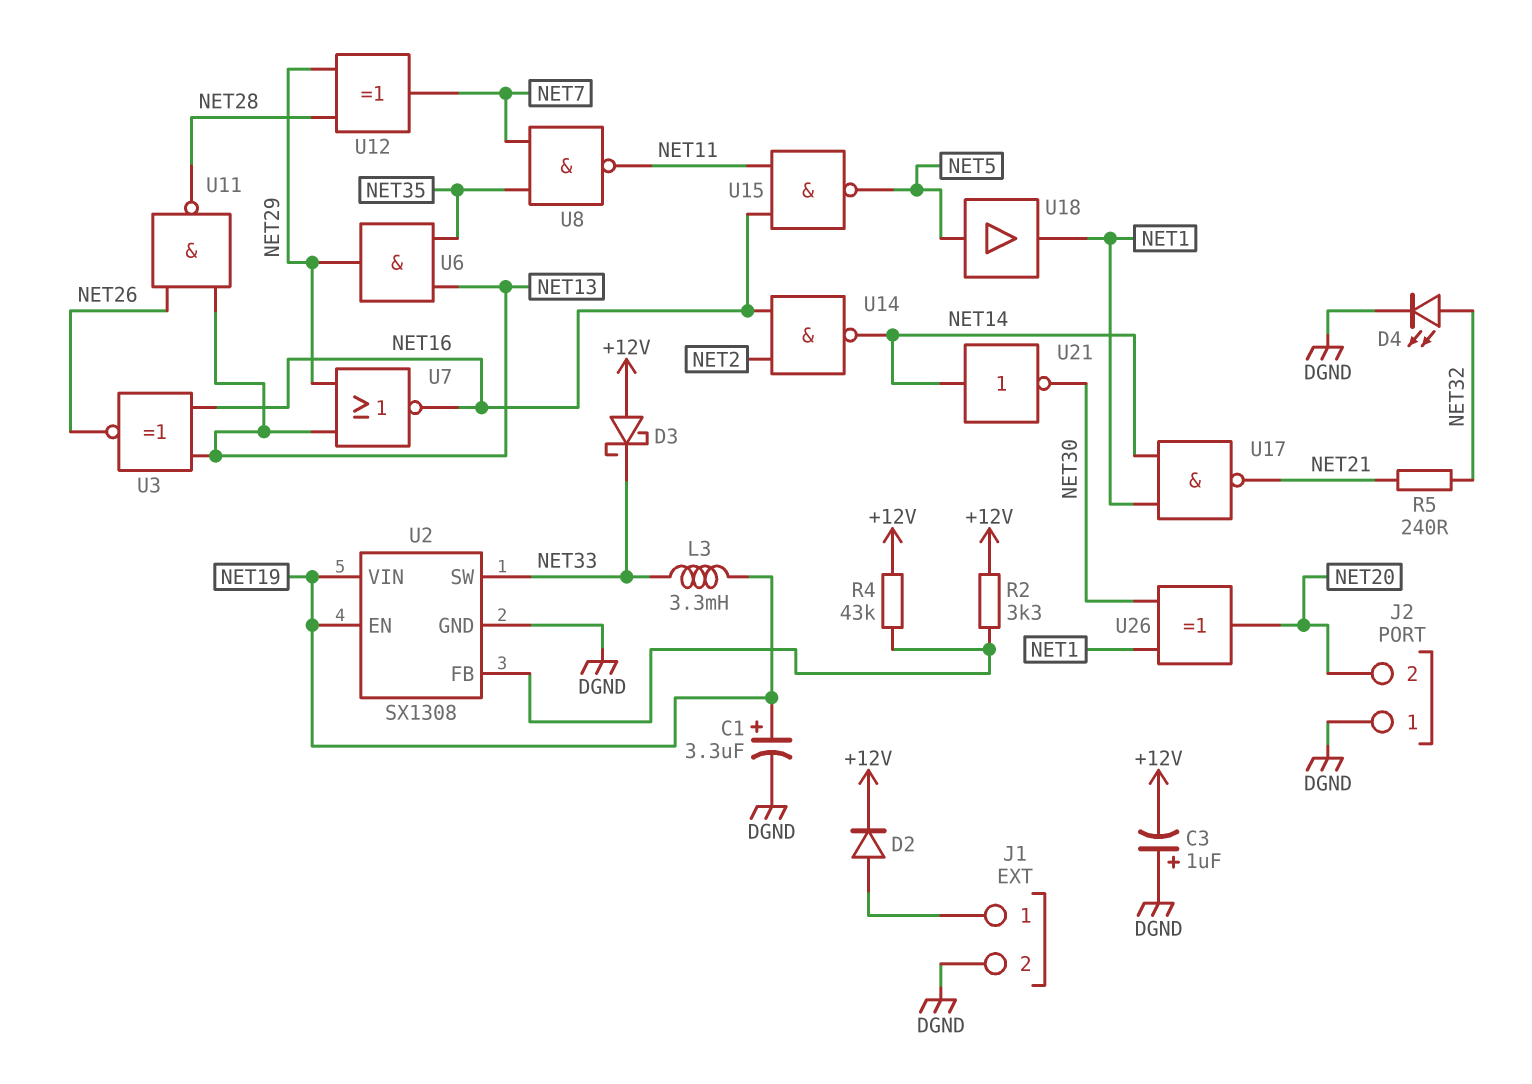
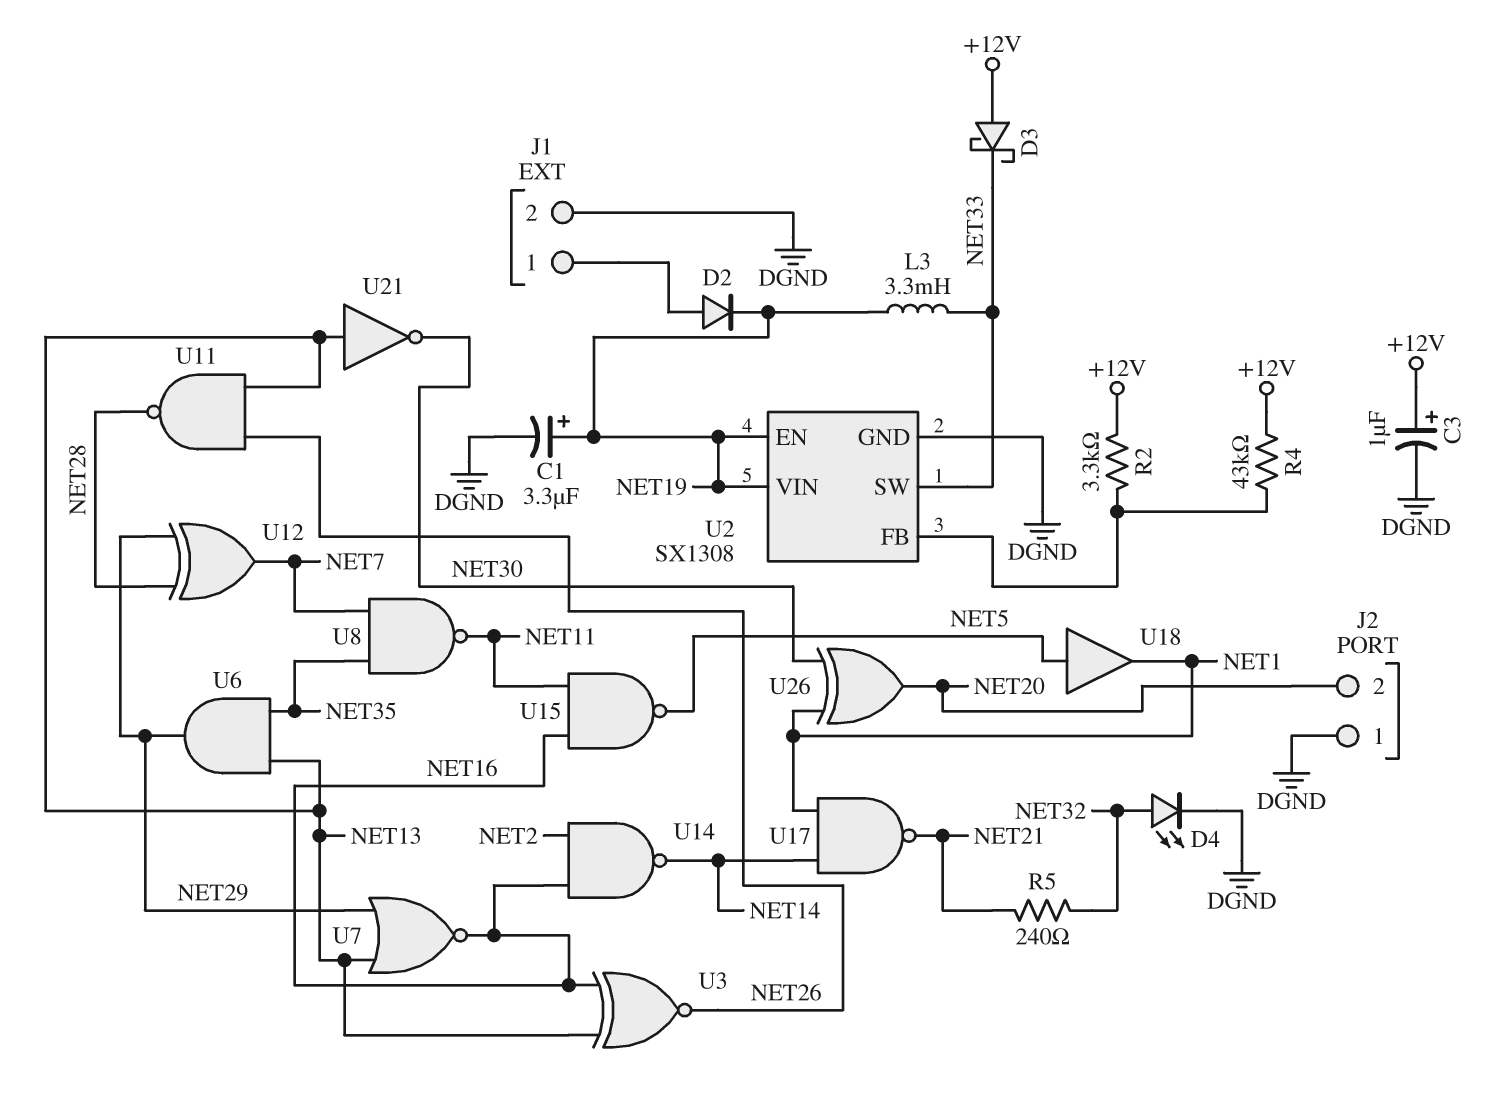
C3: 1uF (plus DGND, minus +12V) -> 1uF (plus +12V, minus DGND)
D2: diode (A J1/1, K +12V) -> diode (A J1/1, K NET19)
U21: NOT (in NET14, out NET30) -> NOT (in NET13, out NET30)

